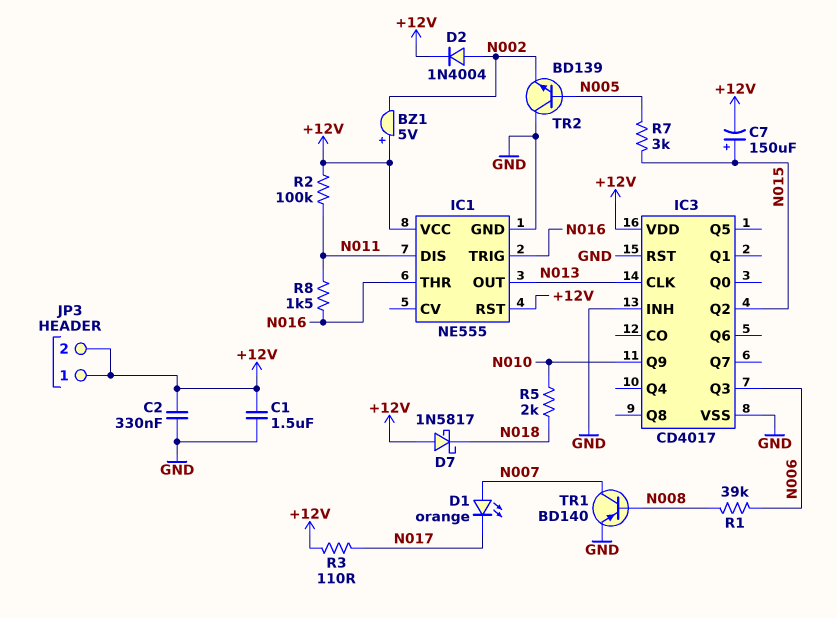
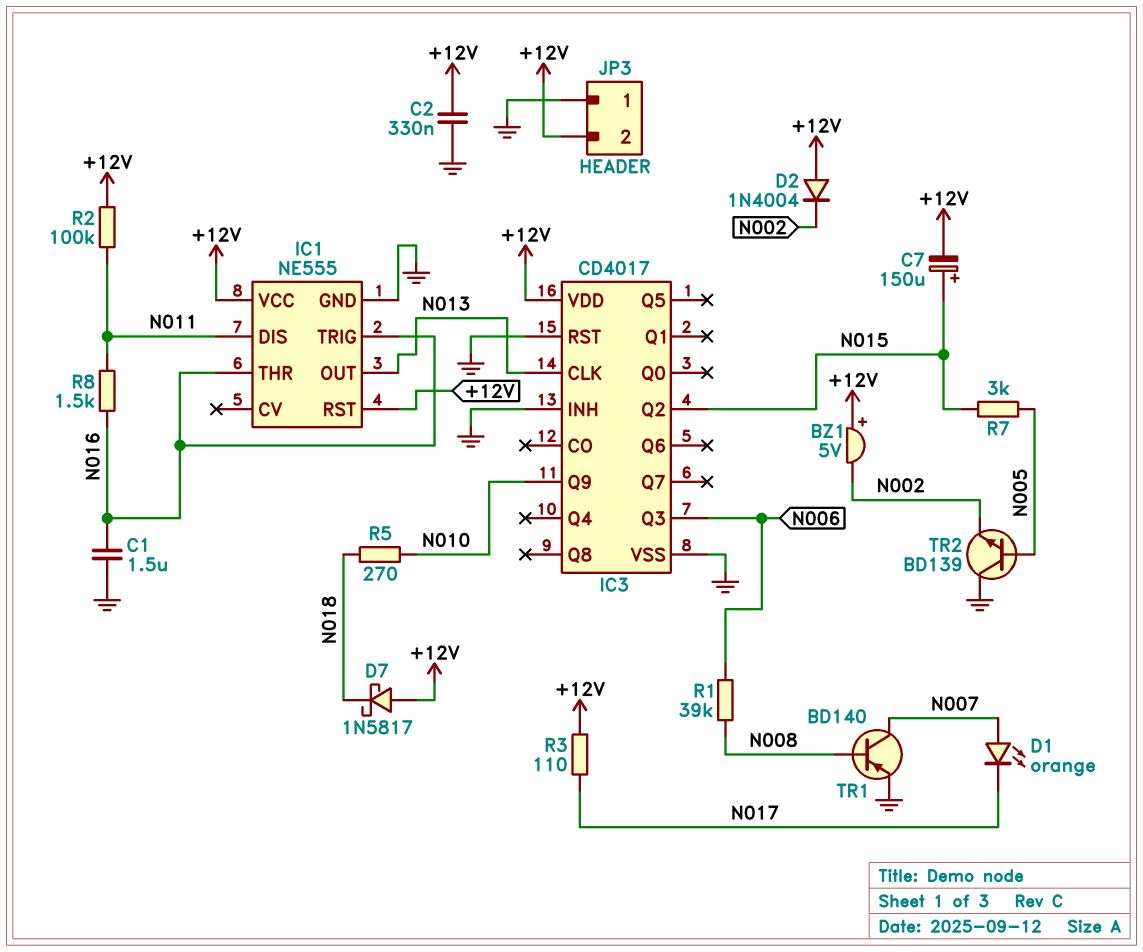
C1: 1.5uF (+12V, GND) -> 1.5uF (GND, N016)
D2: diode 1N4004 (A N002, K +12V) -> diode 1N4004 (A +12V, K N002)
JP3 pin 1: +12V -> GND
R5: 2k (N010, N018) -> 270 (N010, N018)

